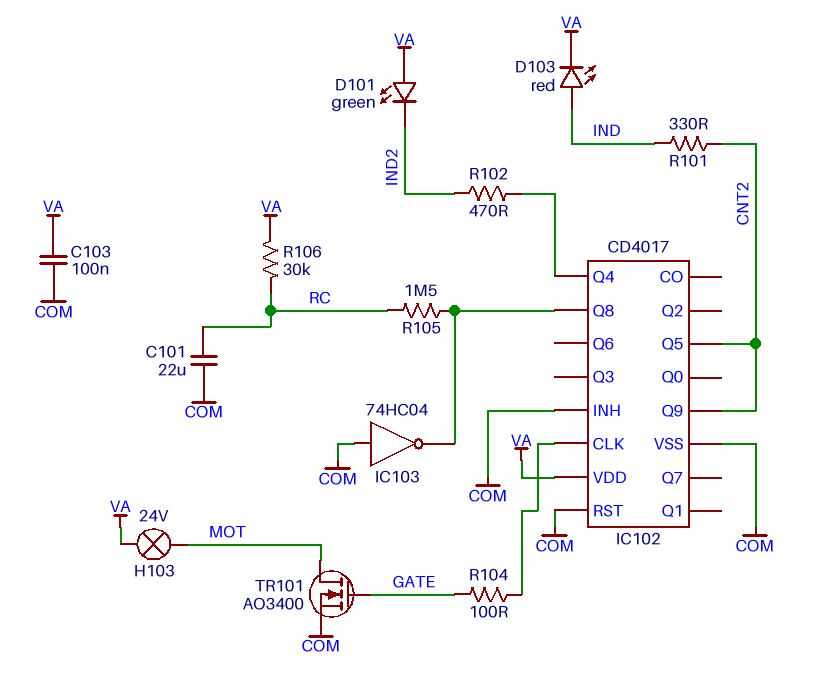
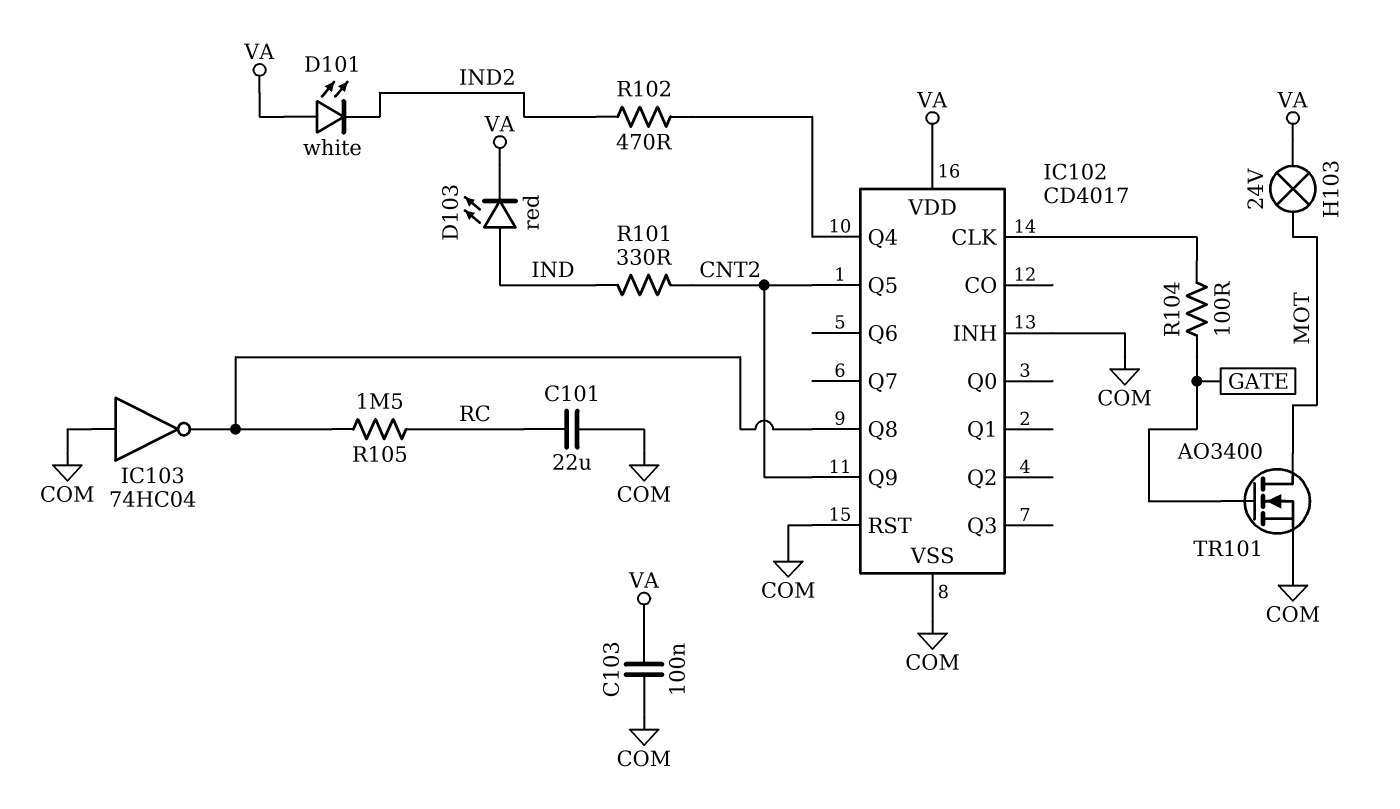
D101: LED green (A VA, K IND2) -> LED white (A VA, K IND2)
R106: 30k (RC, VA) -> none

